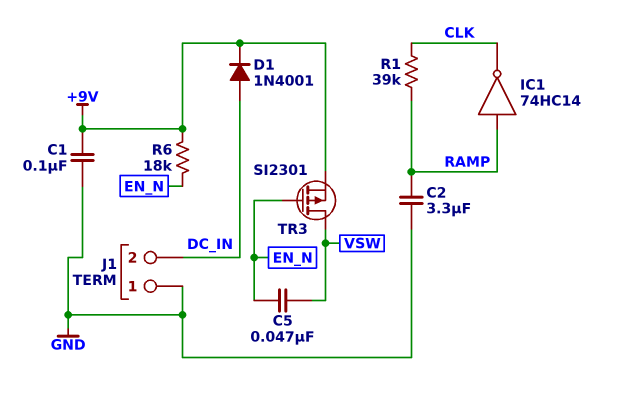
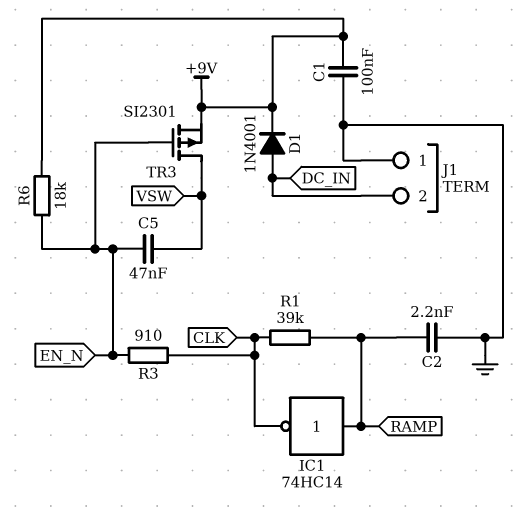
C2: 3.3uF (GND, RAMP) -> 2.2nF (GND, RAMP)
R3: none -> 910 (CLK, EN_N)

